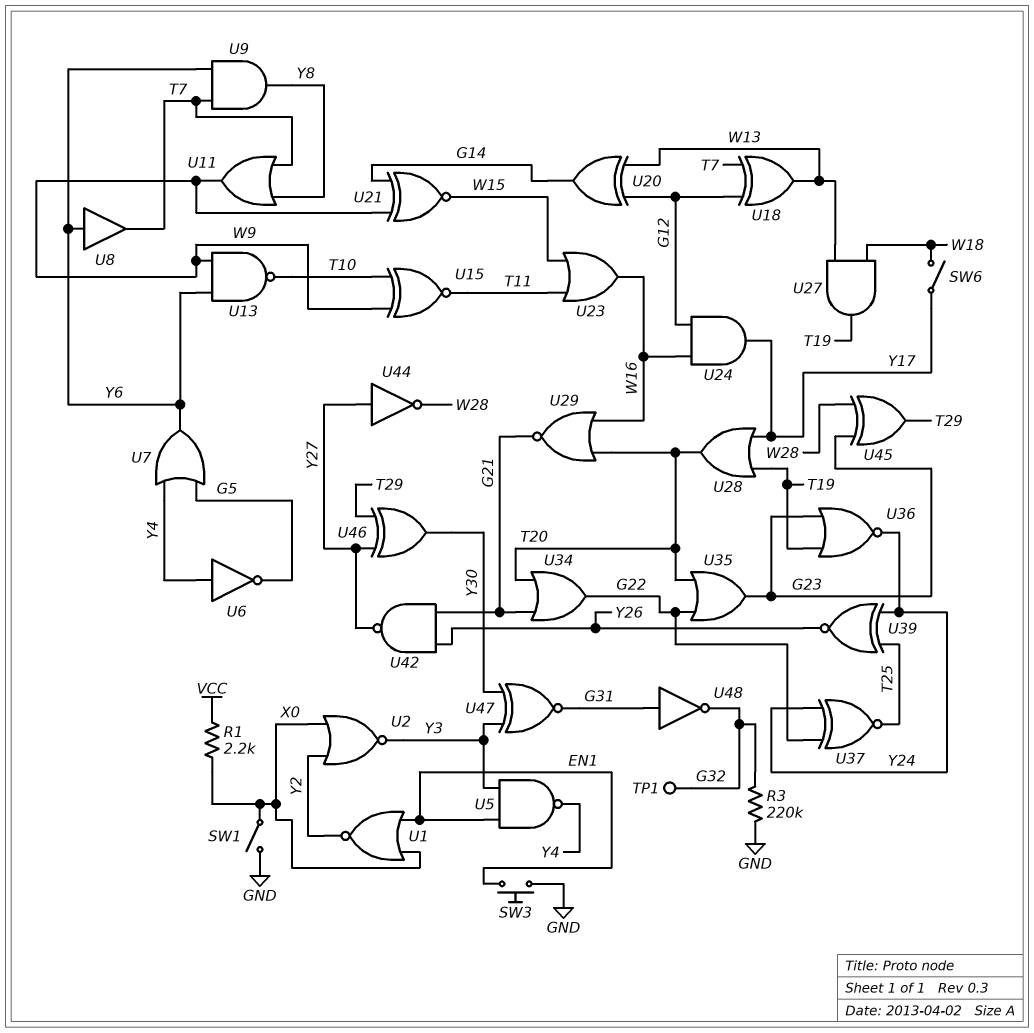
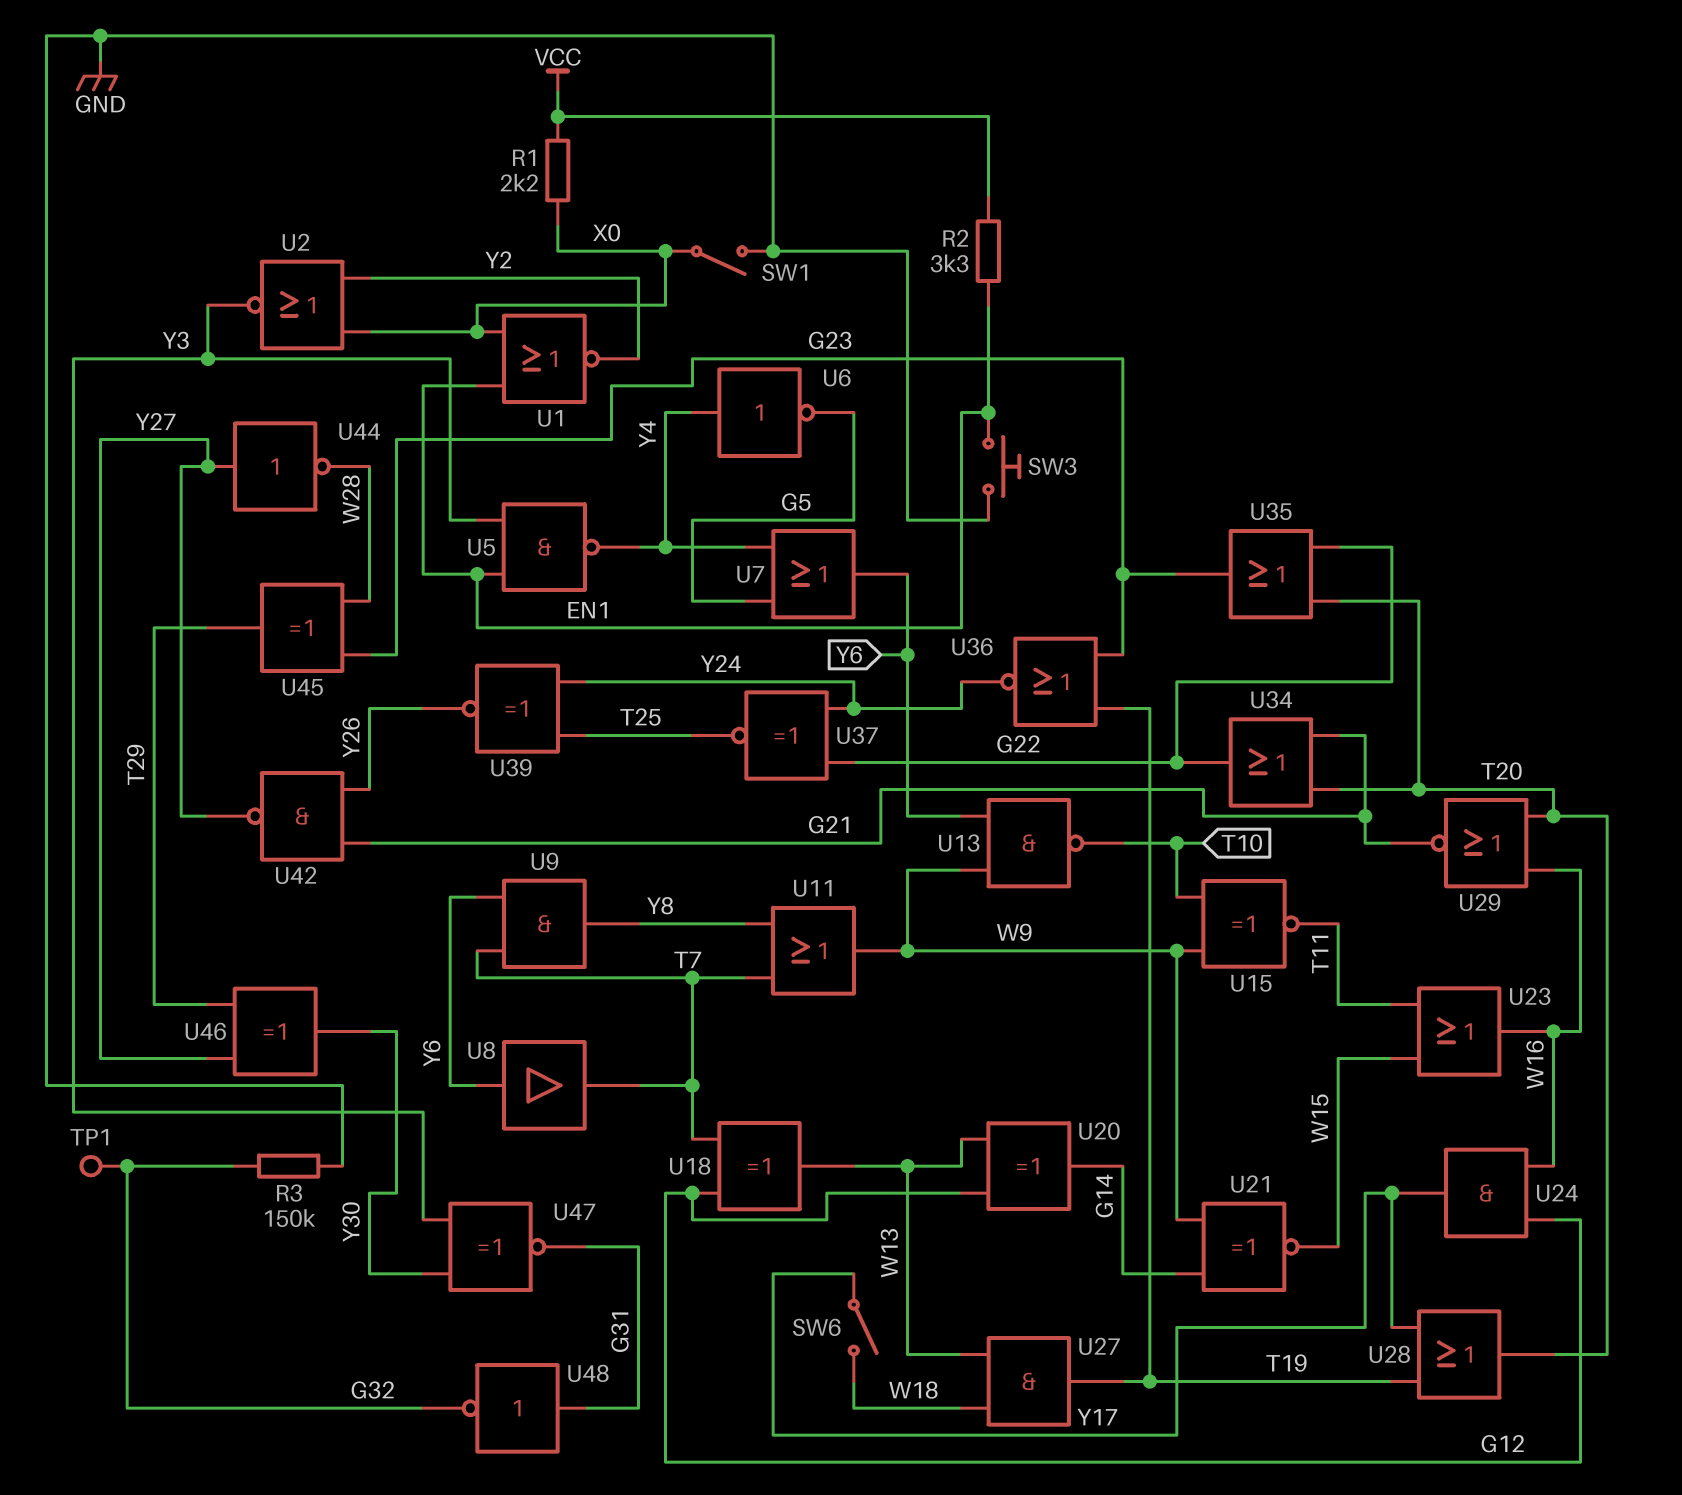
R2: none -> 3.3k (EN1, VCC)
R3: 220k (G32, GND) -> 150k (G32, GND)

